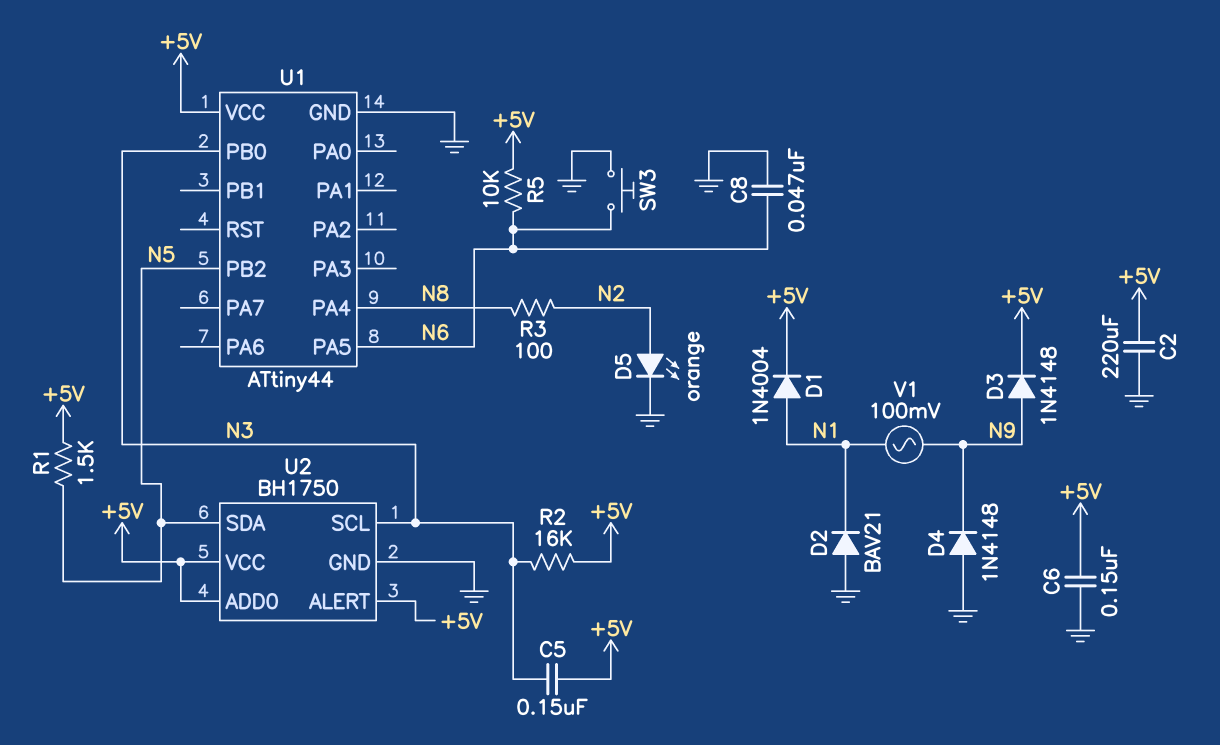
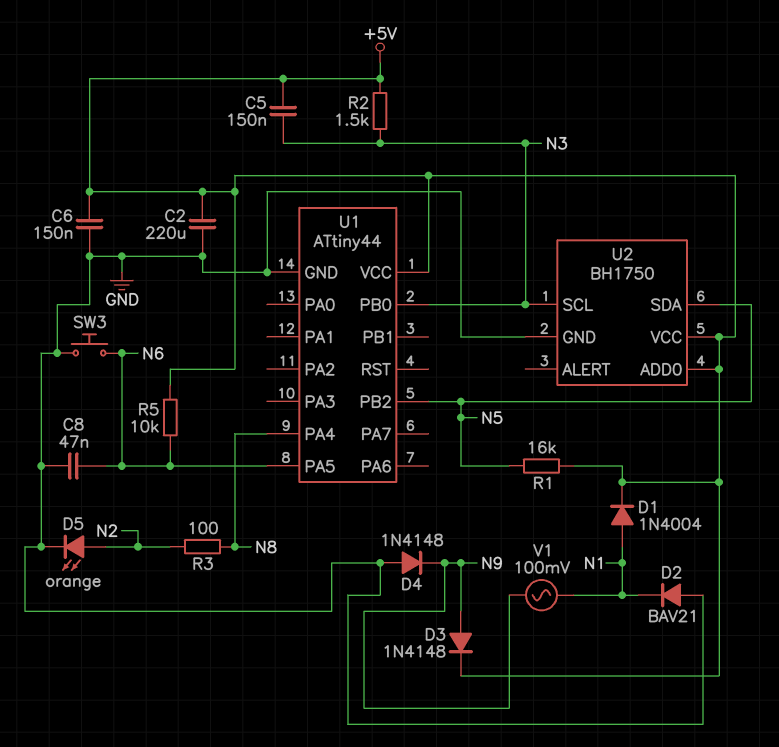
R1: 1.5k (+5V, N5) -> 16k (+5V, N5)
R2: 16k (+5V, N3) -> 1.5k (+5V, N3)
U2 pin ALERT: +5V -> none

